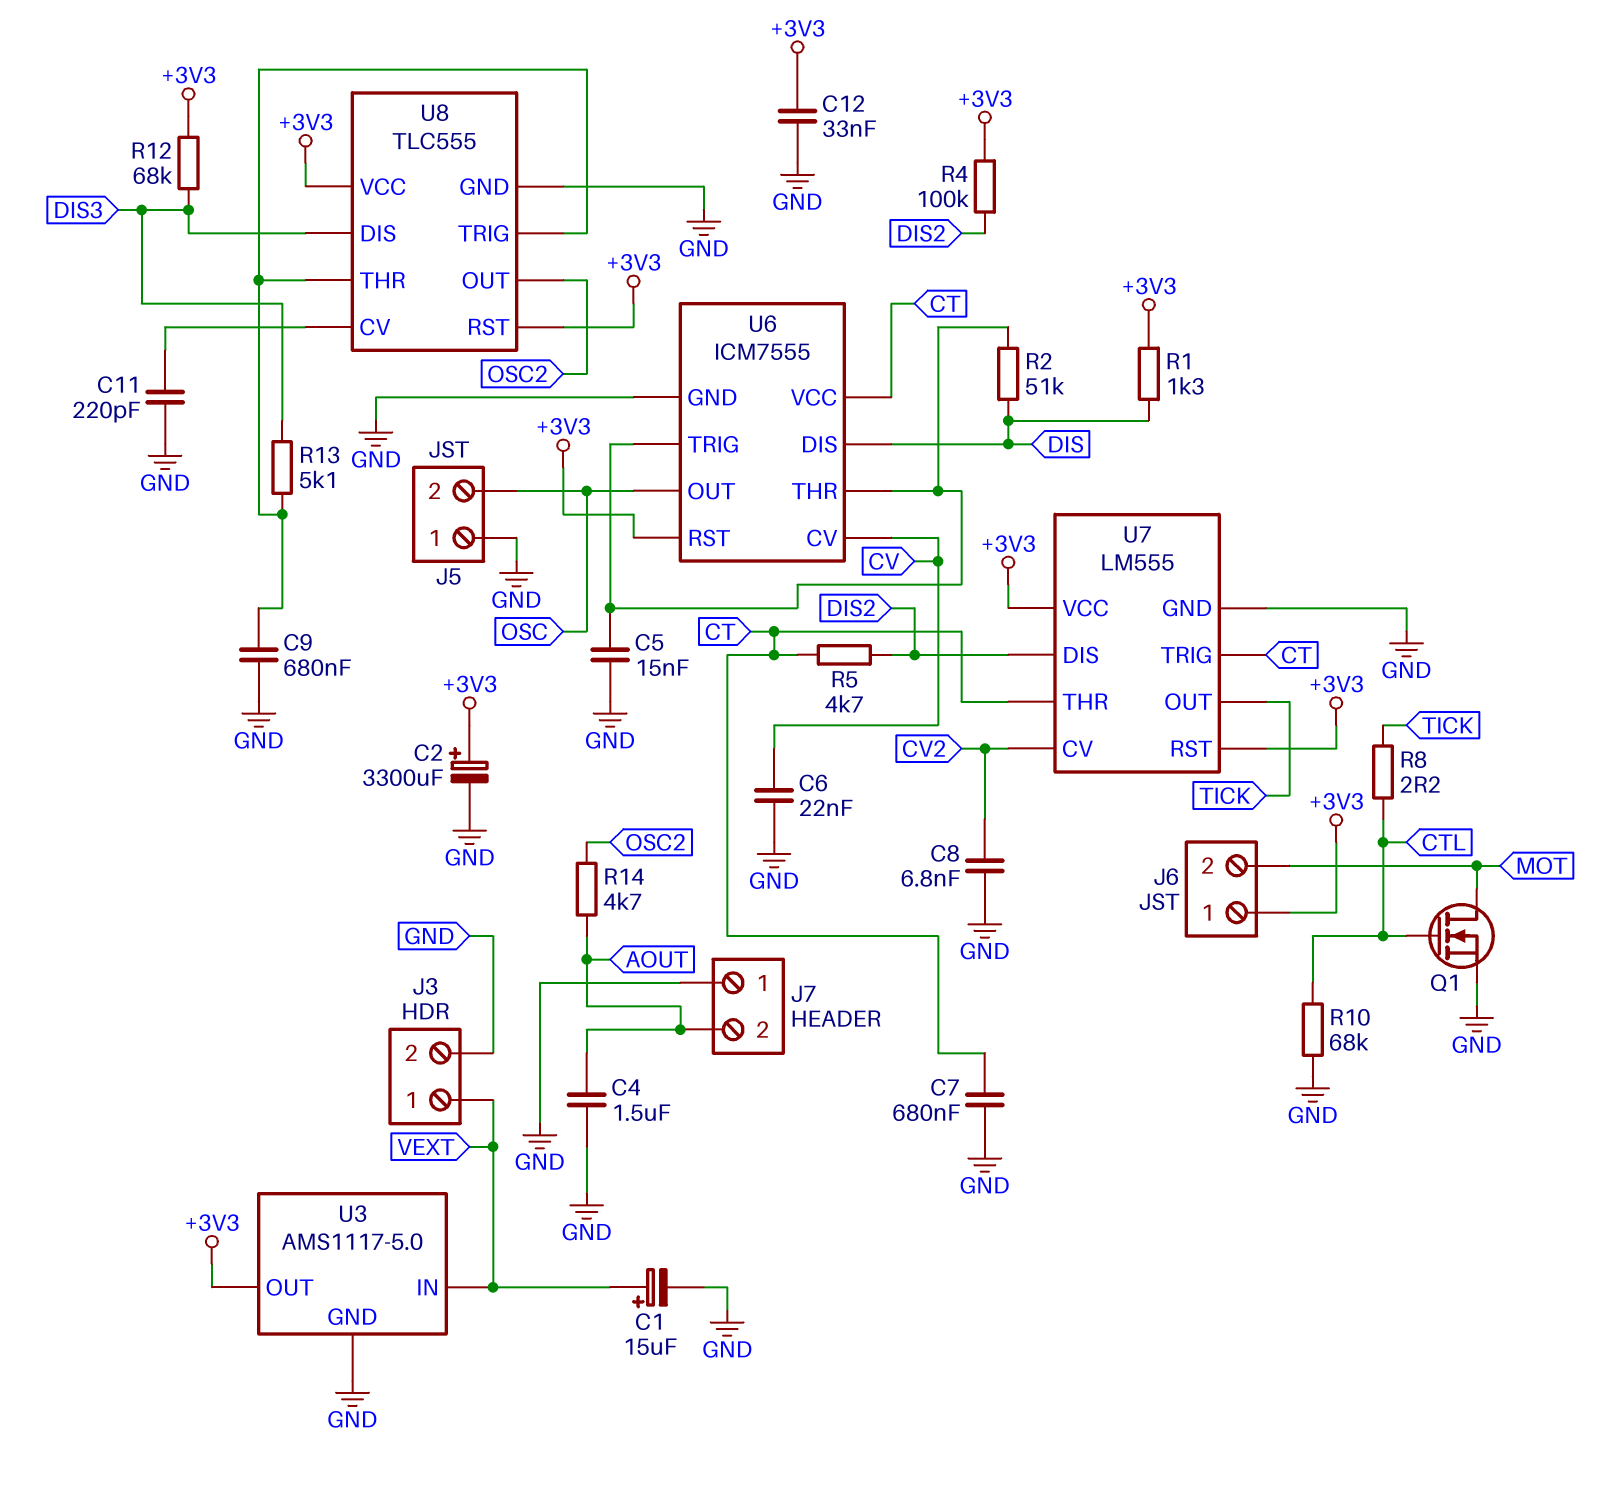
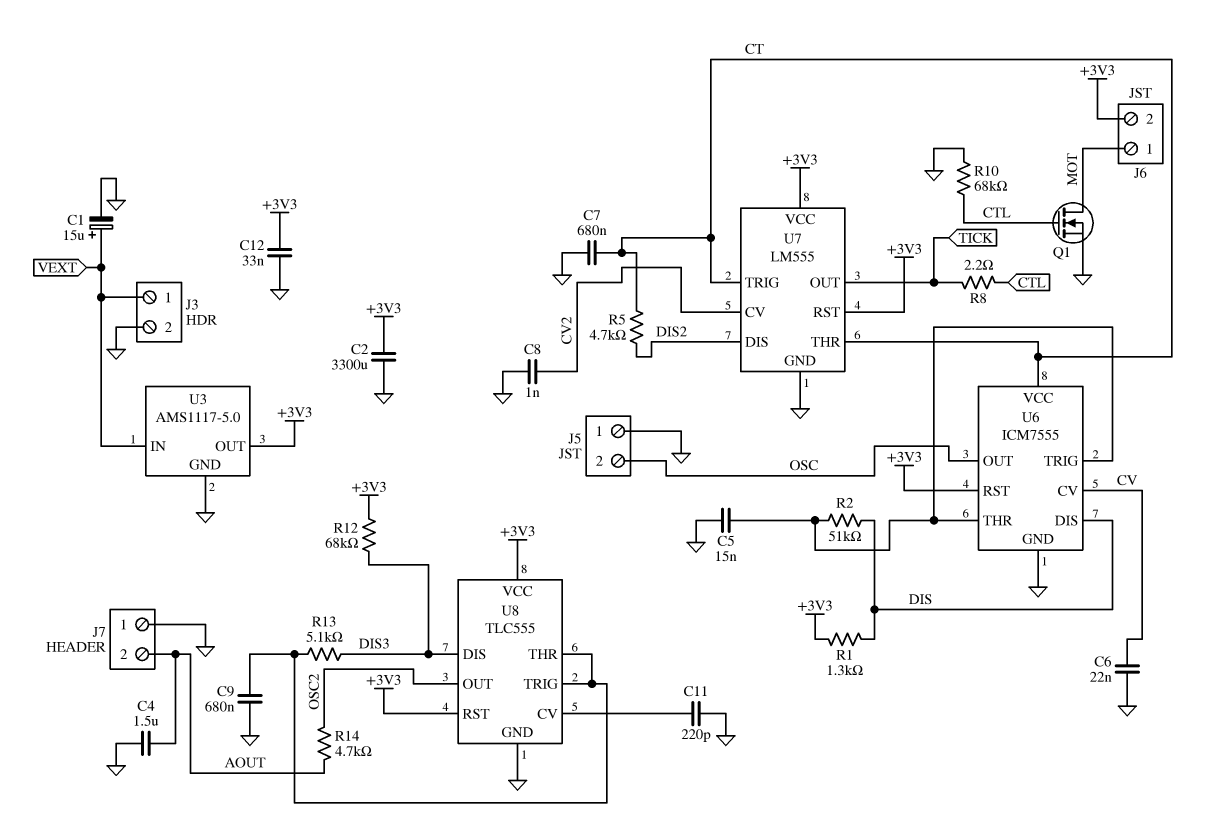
C2: 3300uF (plus +3V3, minus GND) -> 3300uF (+3V3, GND)
C8: 6.8nF (CV2, GND) -> 1nF (CV2, GND)
J6 pin 1: +3V3 -> MOT
J6 pin 2: MOT -> +3V3
R4: 100k (+3V3, DIS2) -> none

